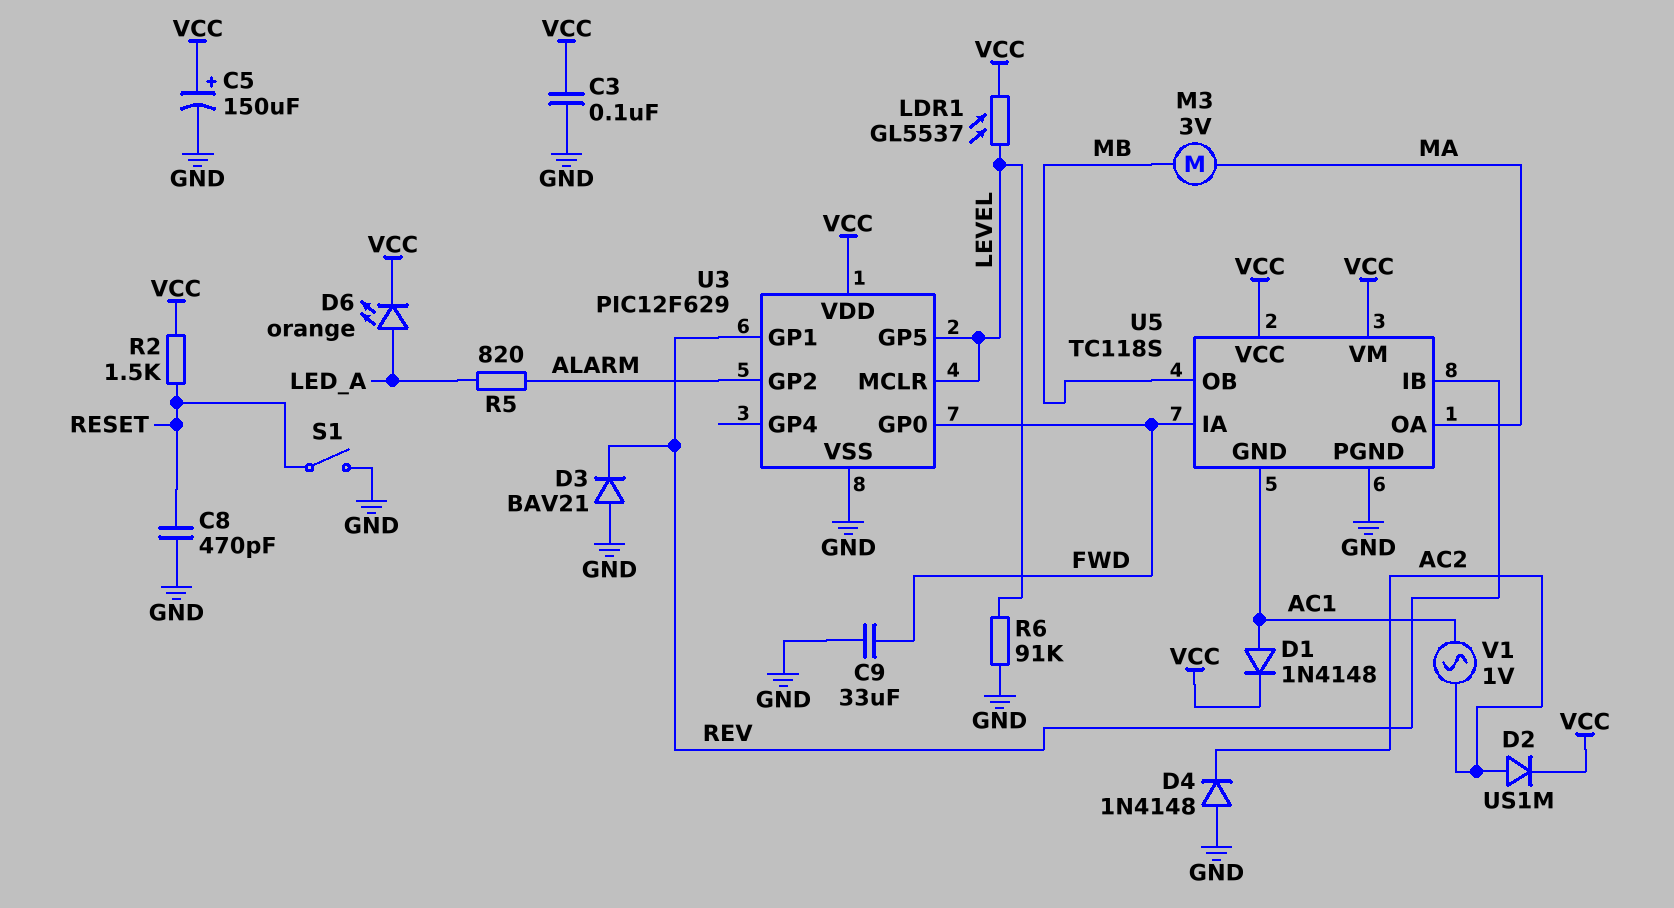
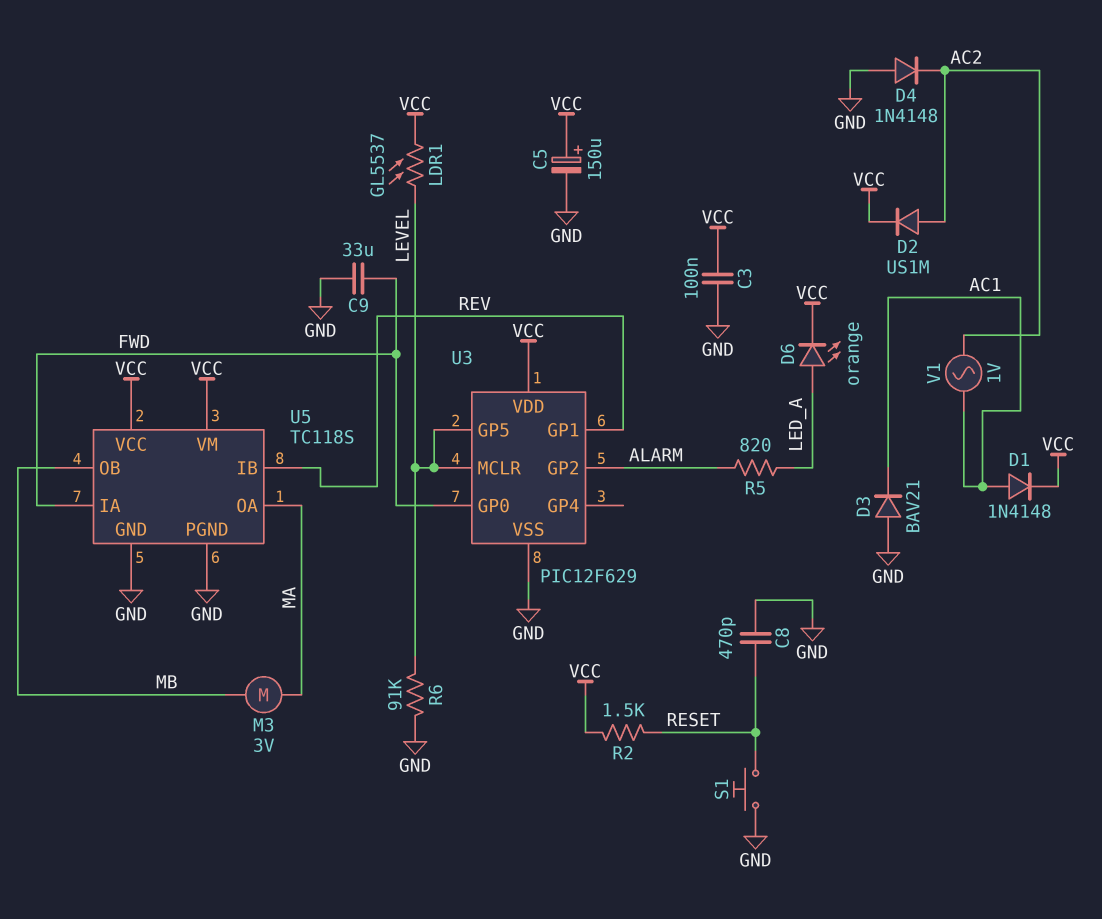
D3: diode BAV21 (A GND, K REV) -> diode BAV21 (A GND, K AC1)
S1: switch (GND, RESET) -> button (GND, RESET)
U5 pin GND: AC1 -> GND

